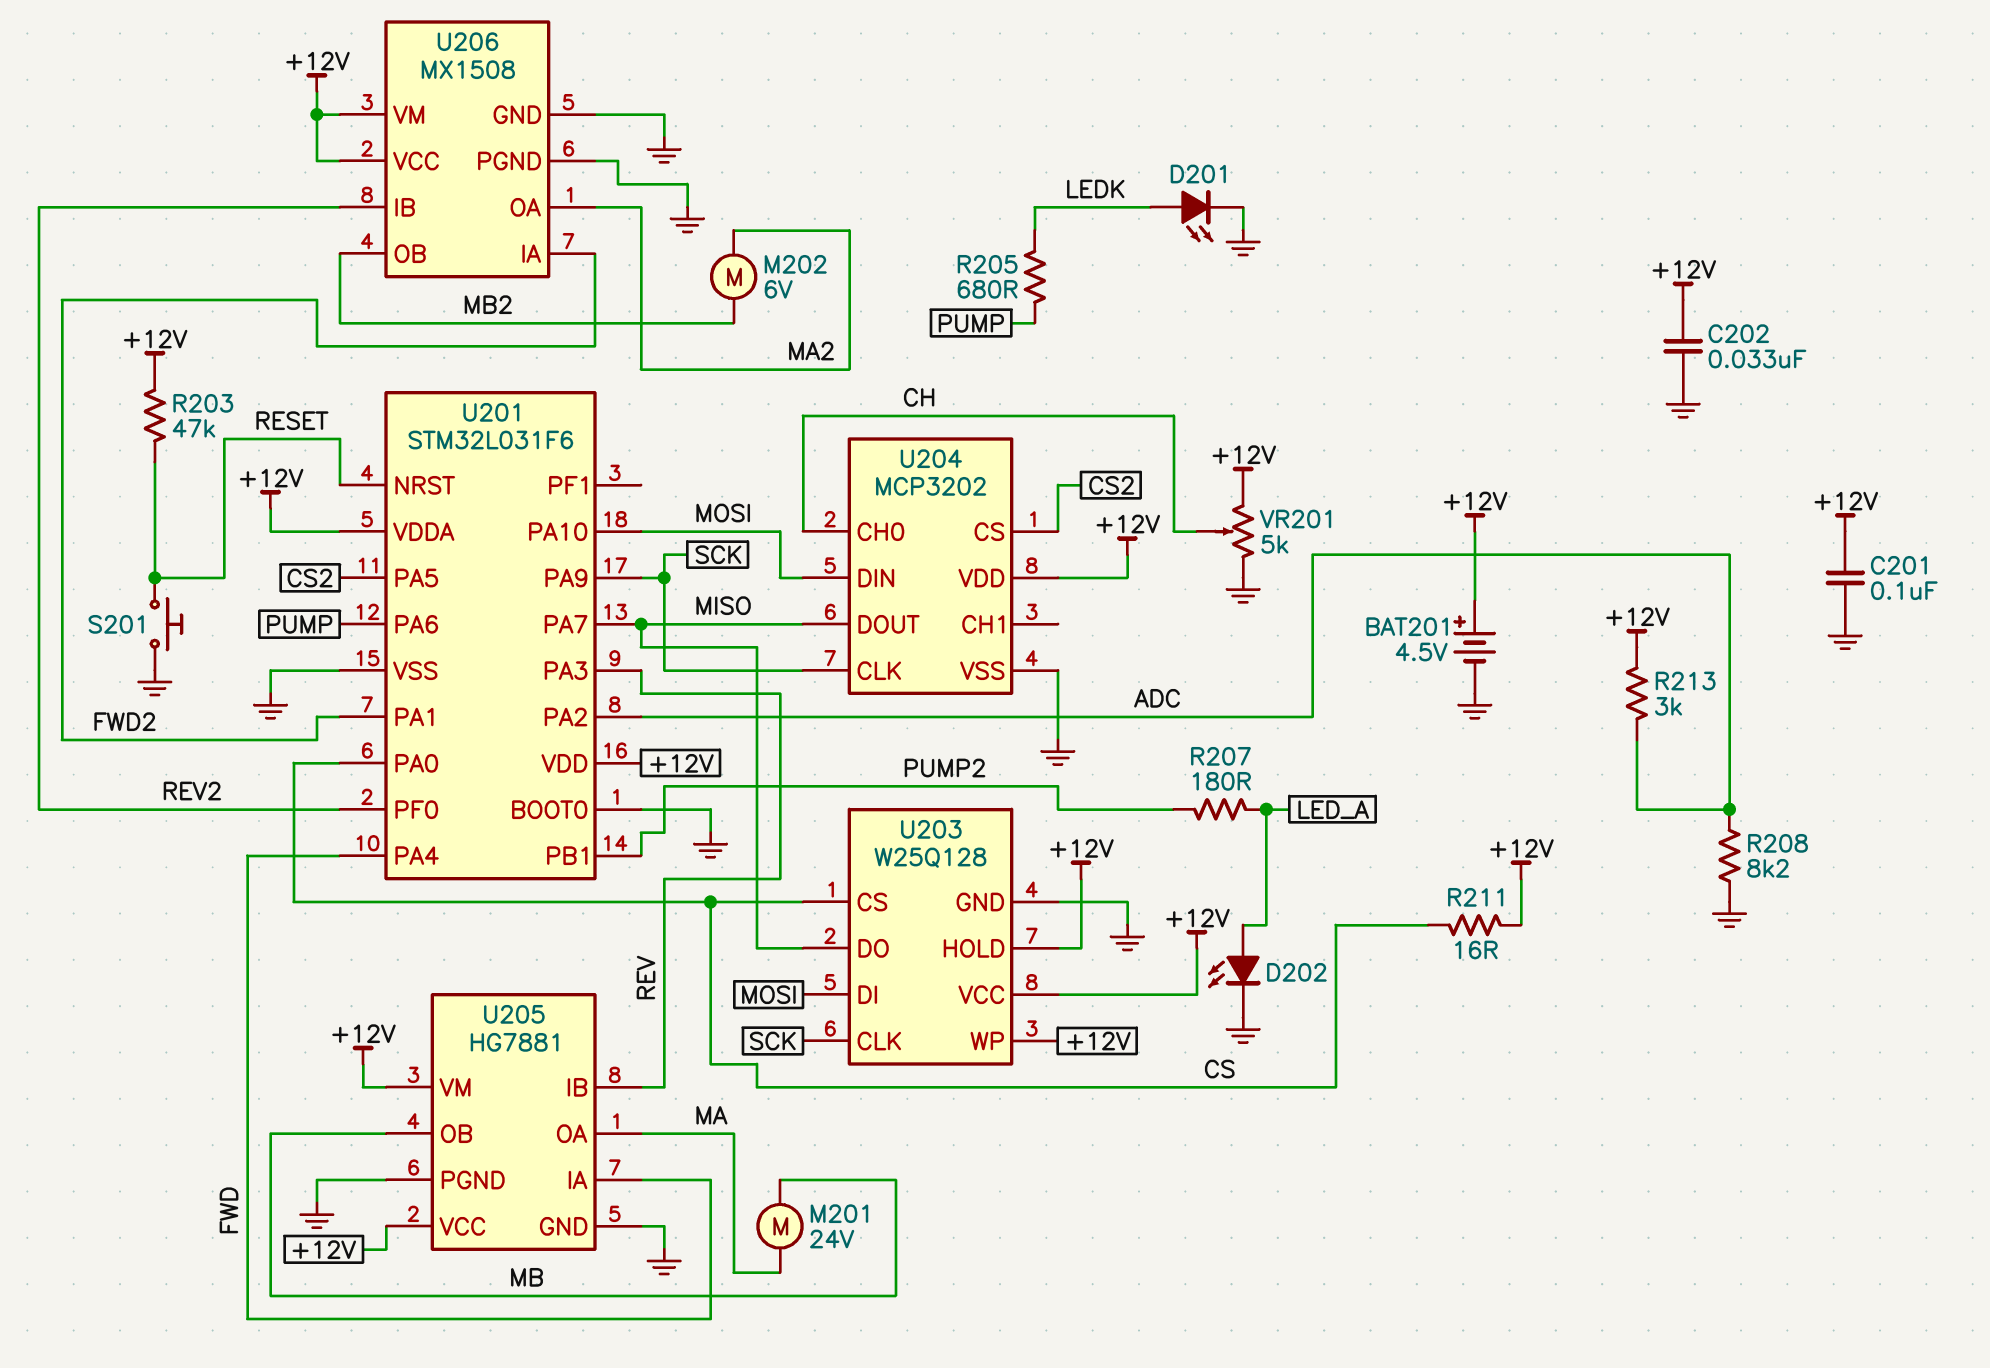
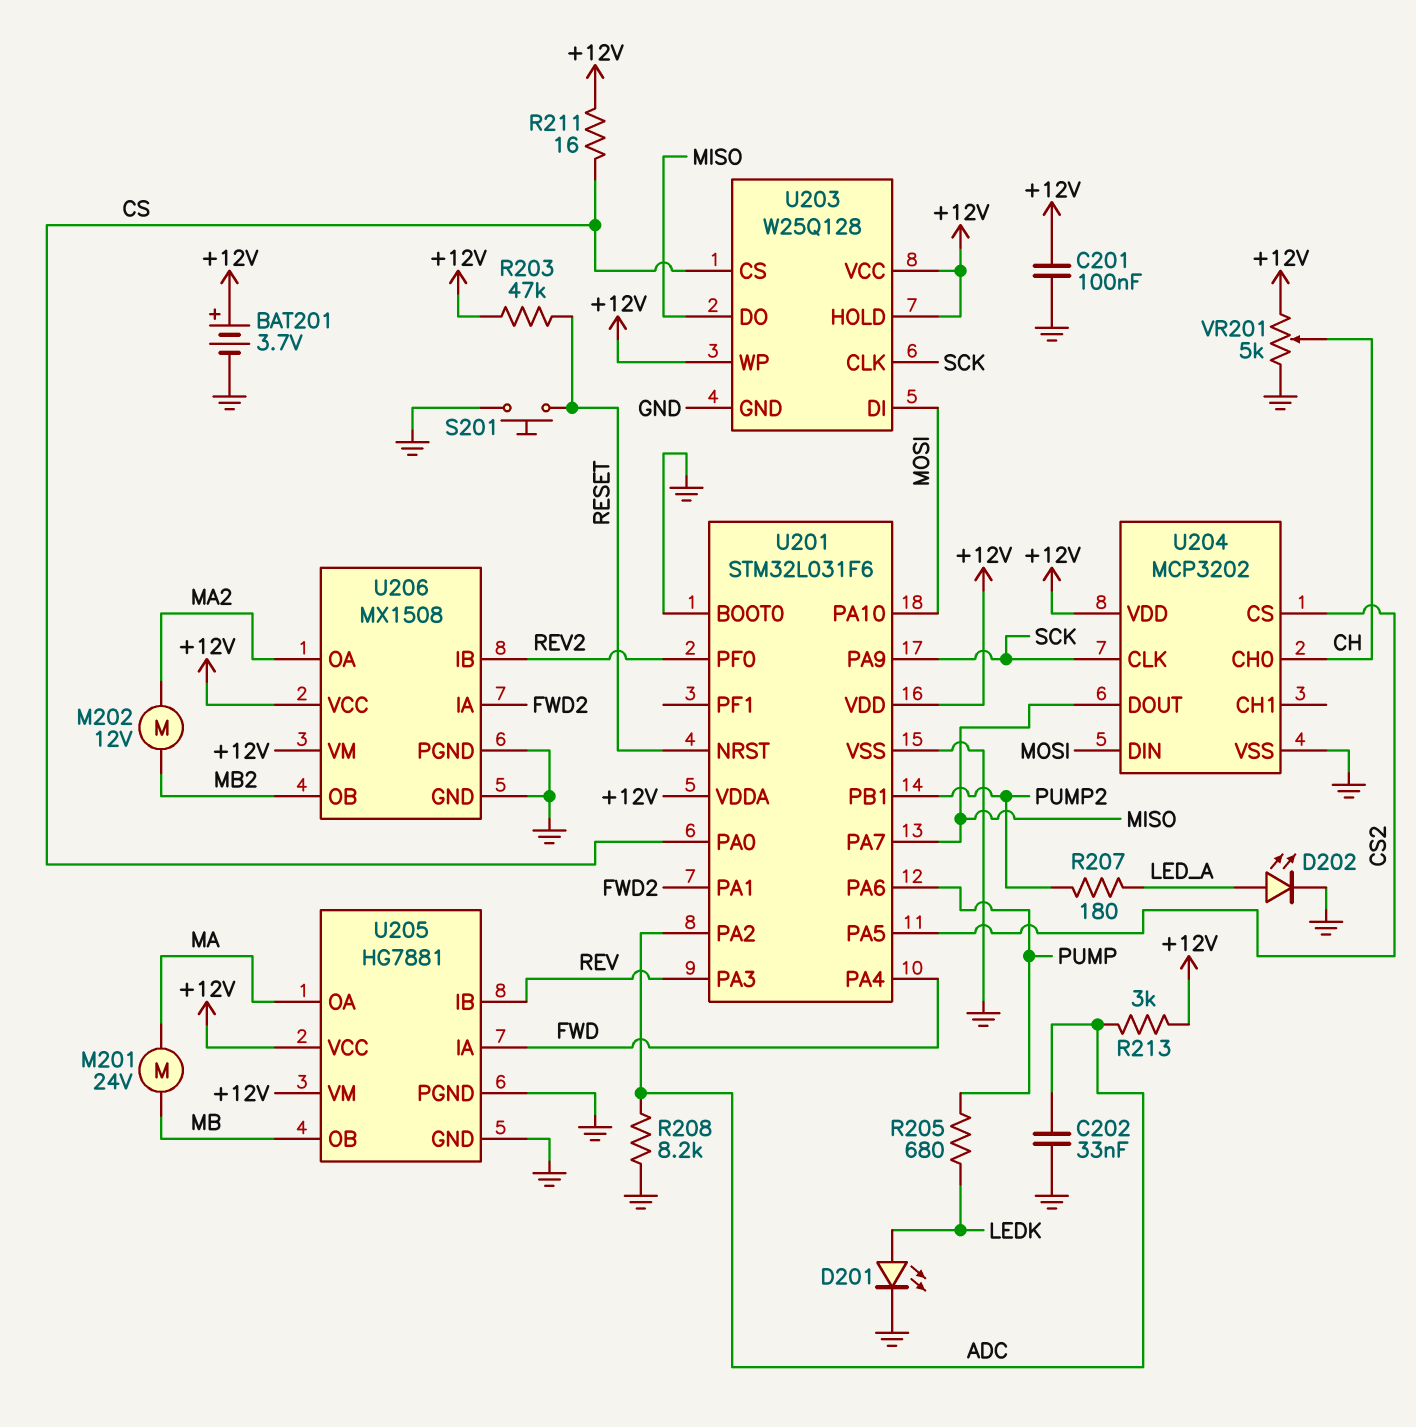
BAT201: 4.5V (plus +12V, minus GND) -> 3.7V (plus +12V, minus GND)
C202: 33nF (+12V, GND) -> 33nF (ADC, GND)
M202: motor 6V (MA2, MB2) -> motor 12V (MA2, MB2)

